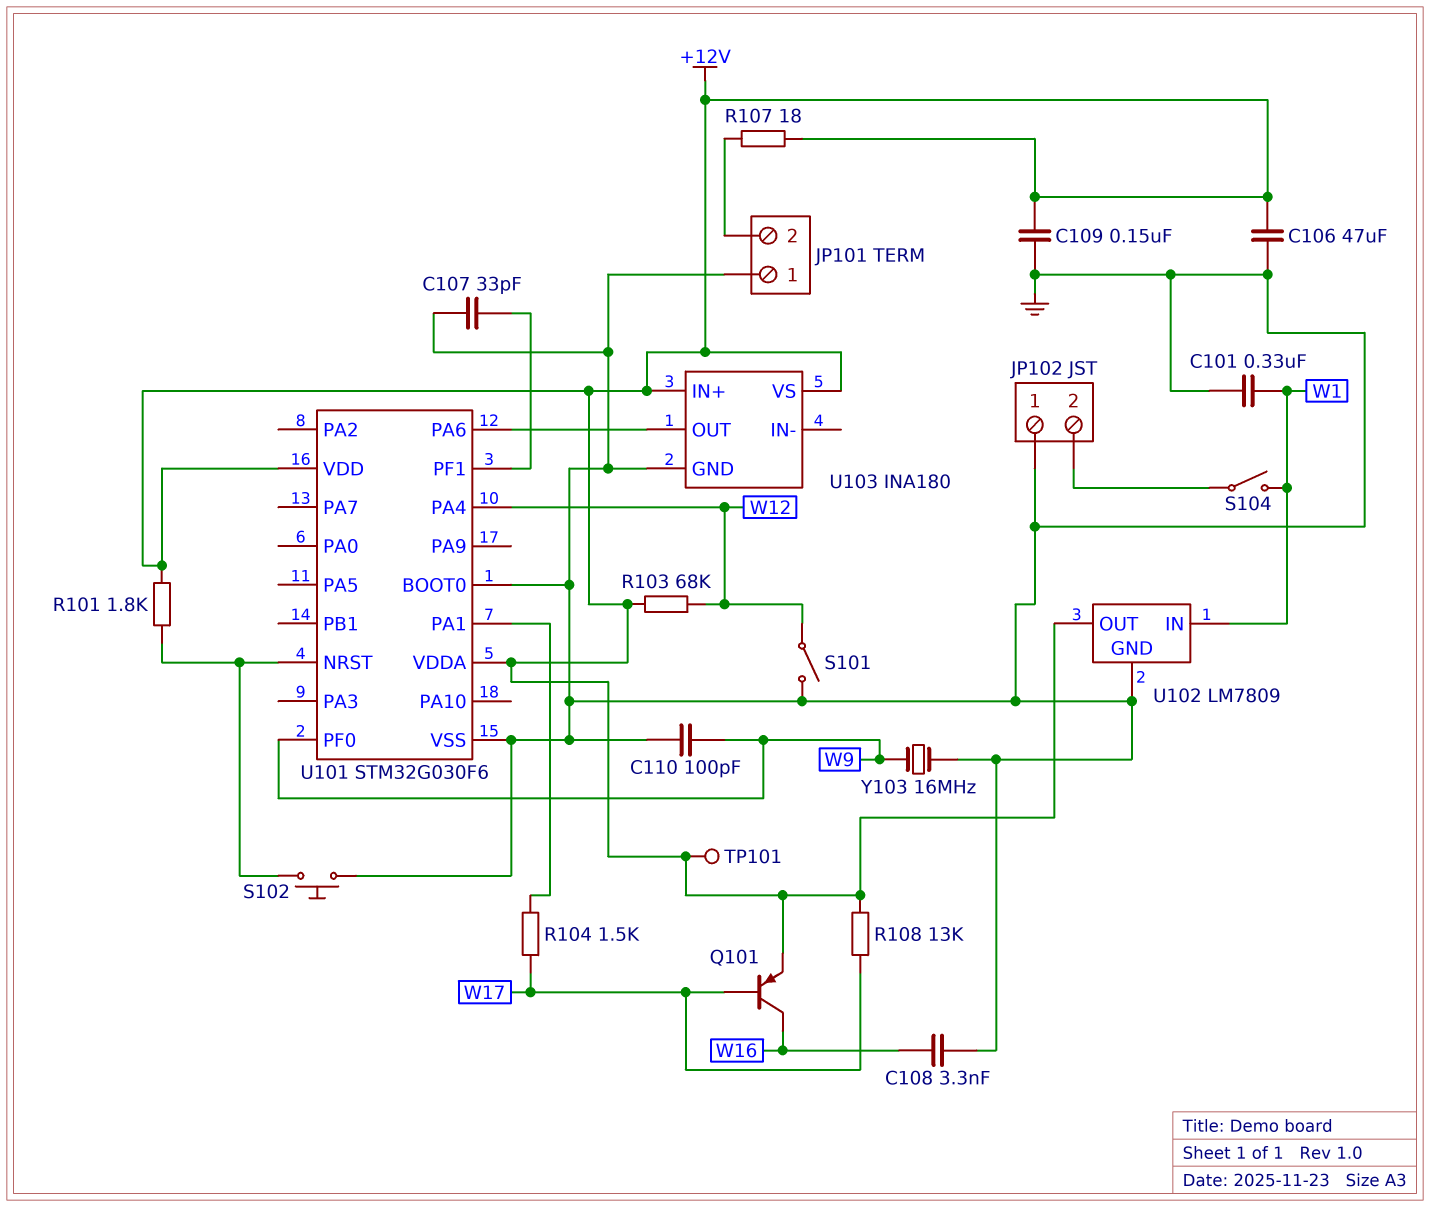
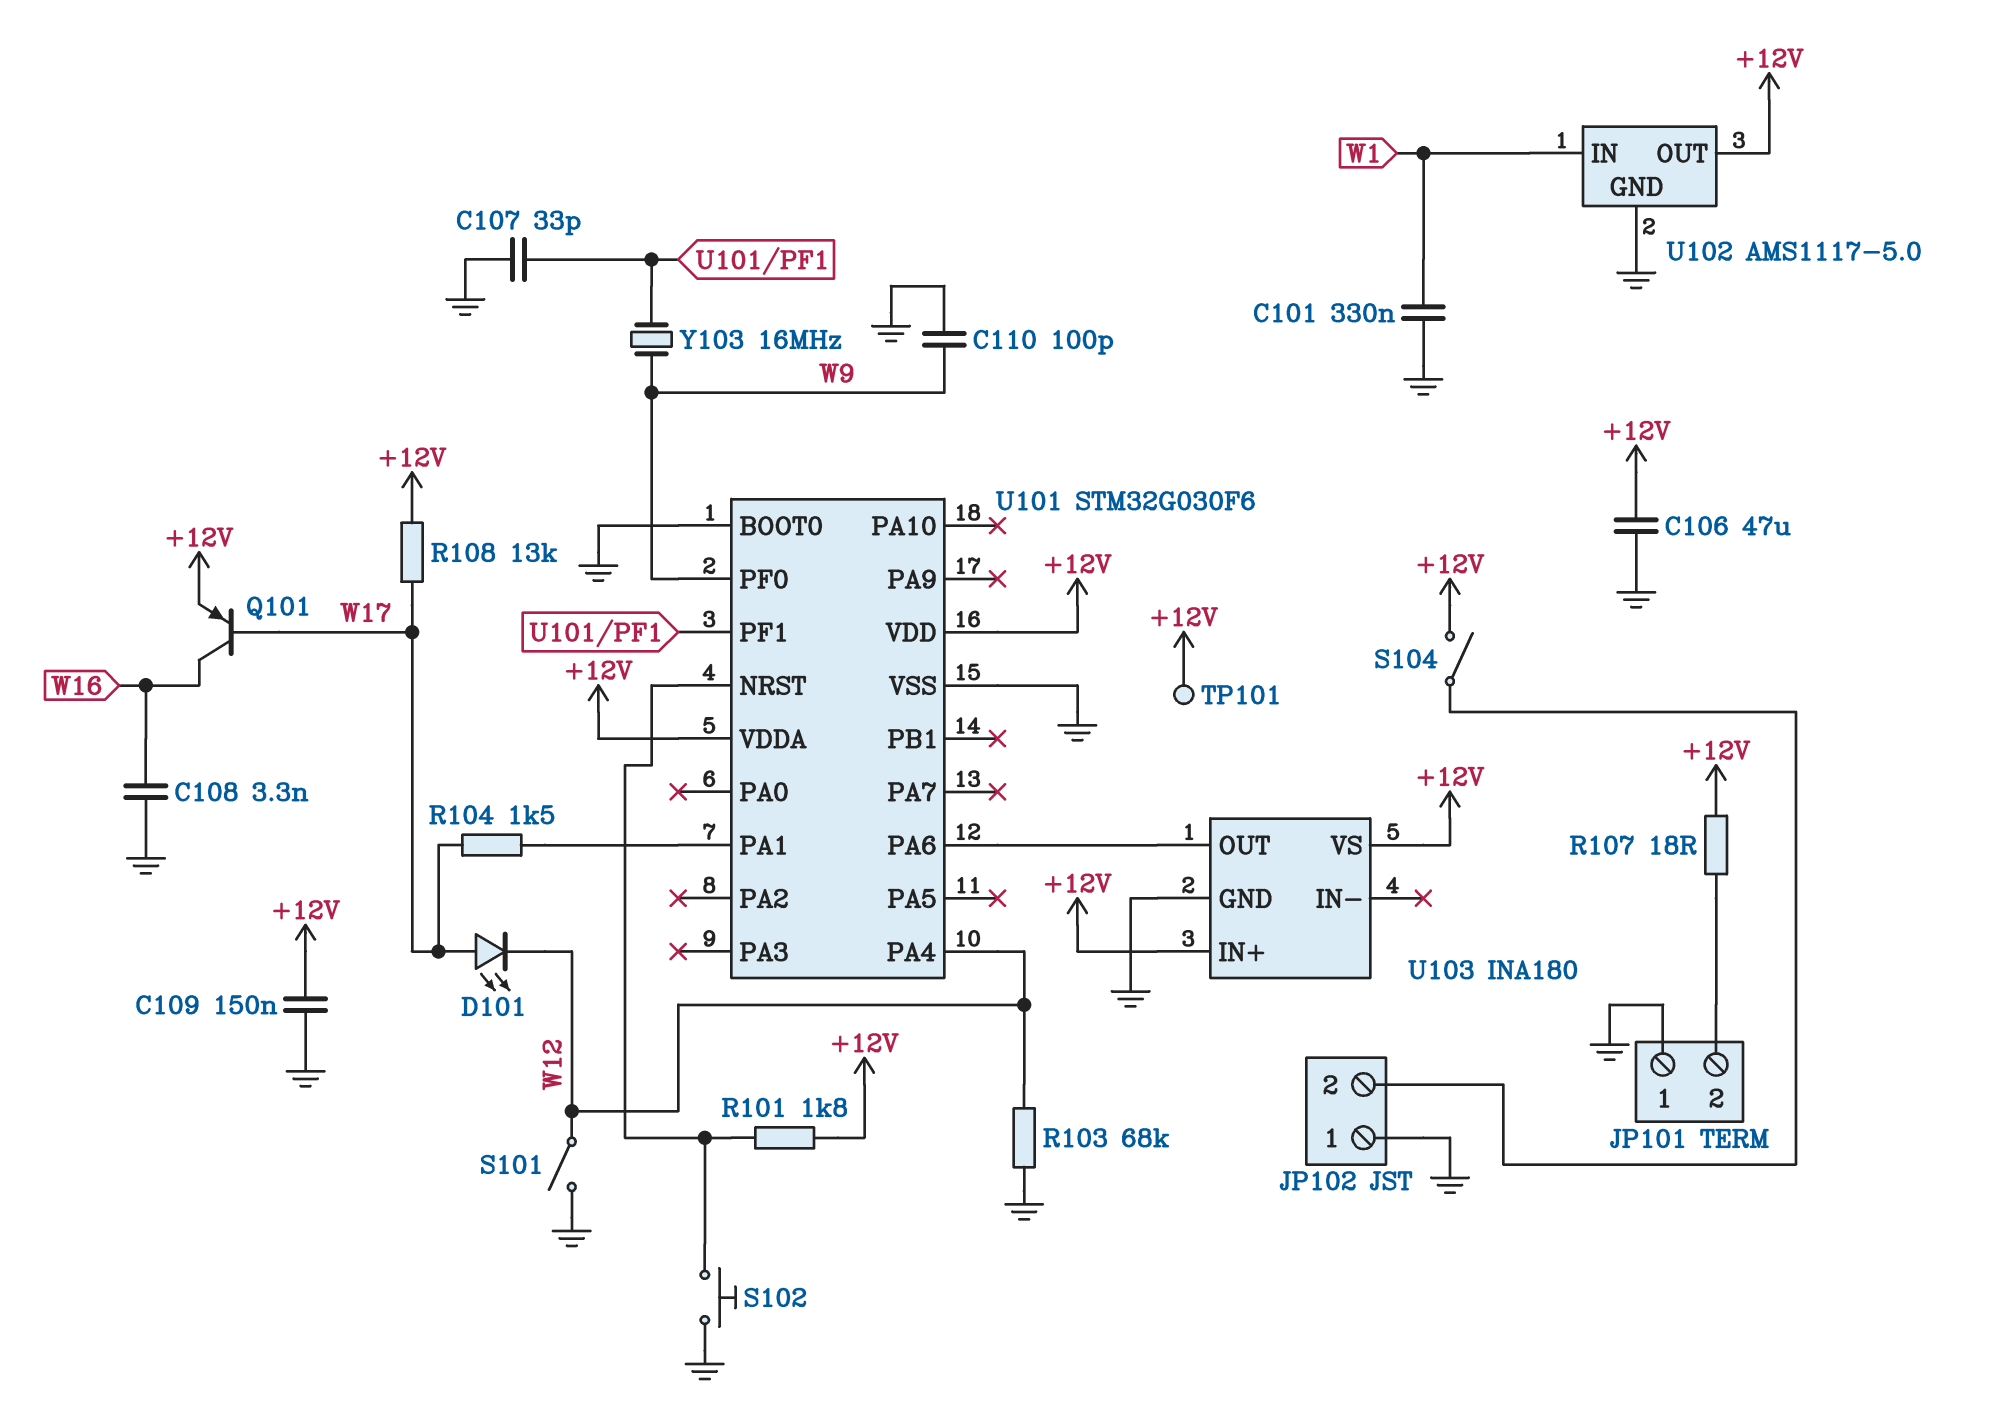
D101: none -> LED (A W17, K W12)
R103: 68k (+12V, W12) -> 68k (GND, W12)
S104: switch (JP102/2, W1) -> switch (+12V, JP102/2)
U102: LM7809 -> AMS1117-5.0
Y103: 16MHz (GND, W9) -> 16MHz (U101/PF1, W9)

